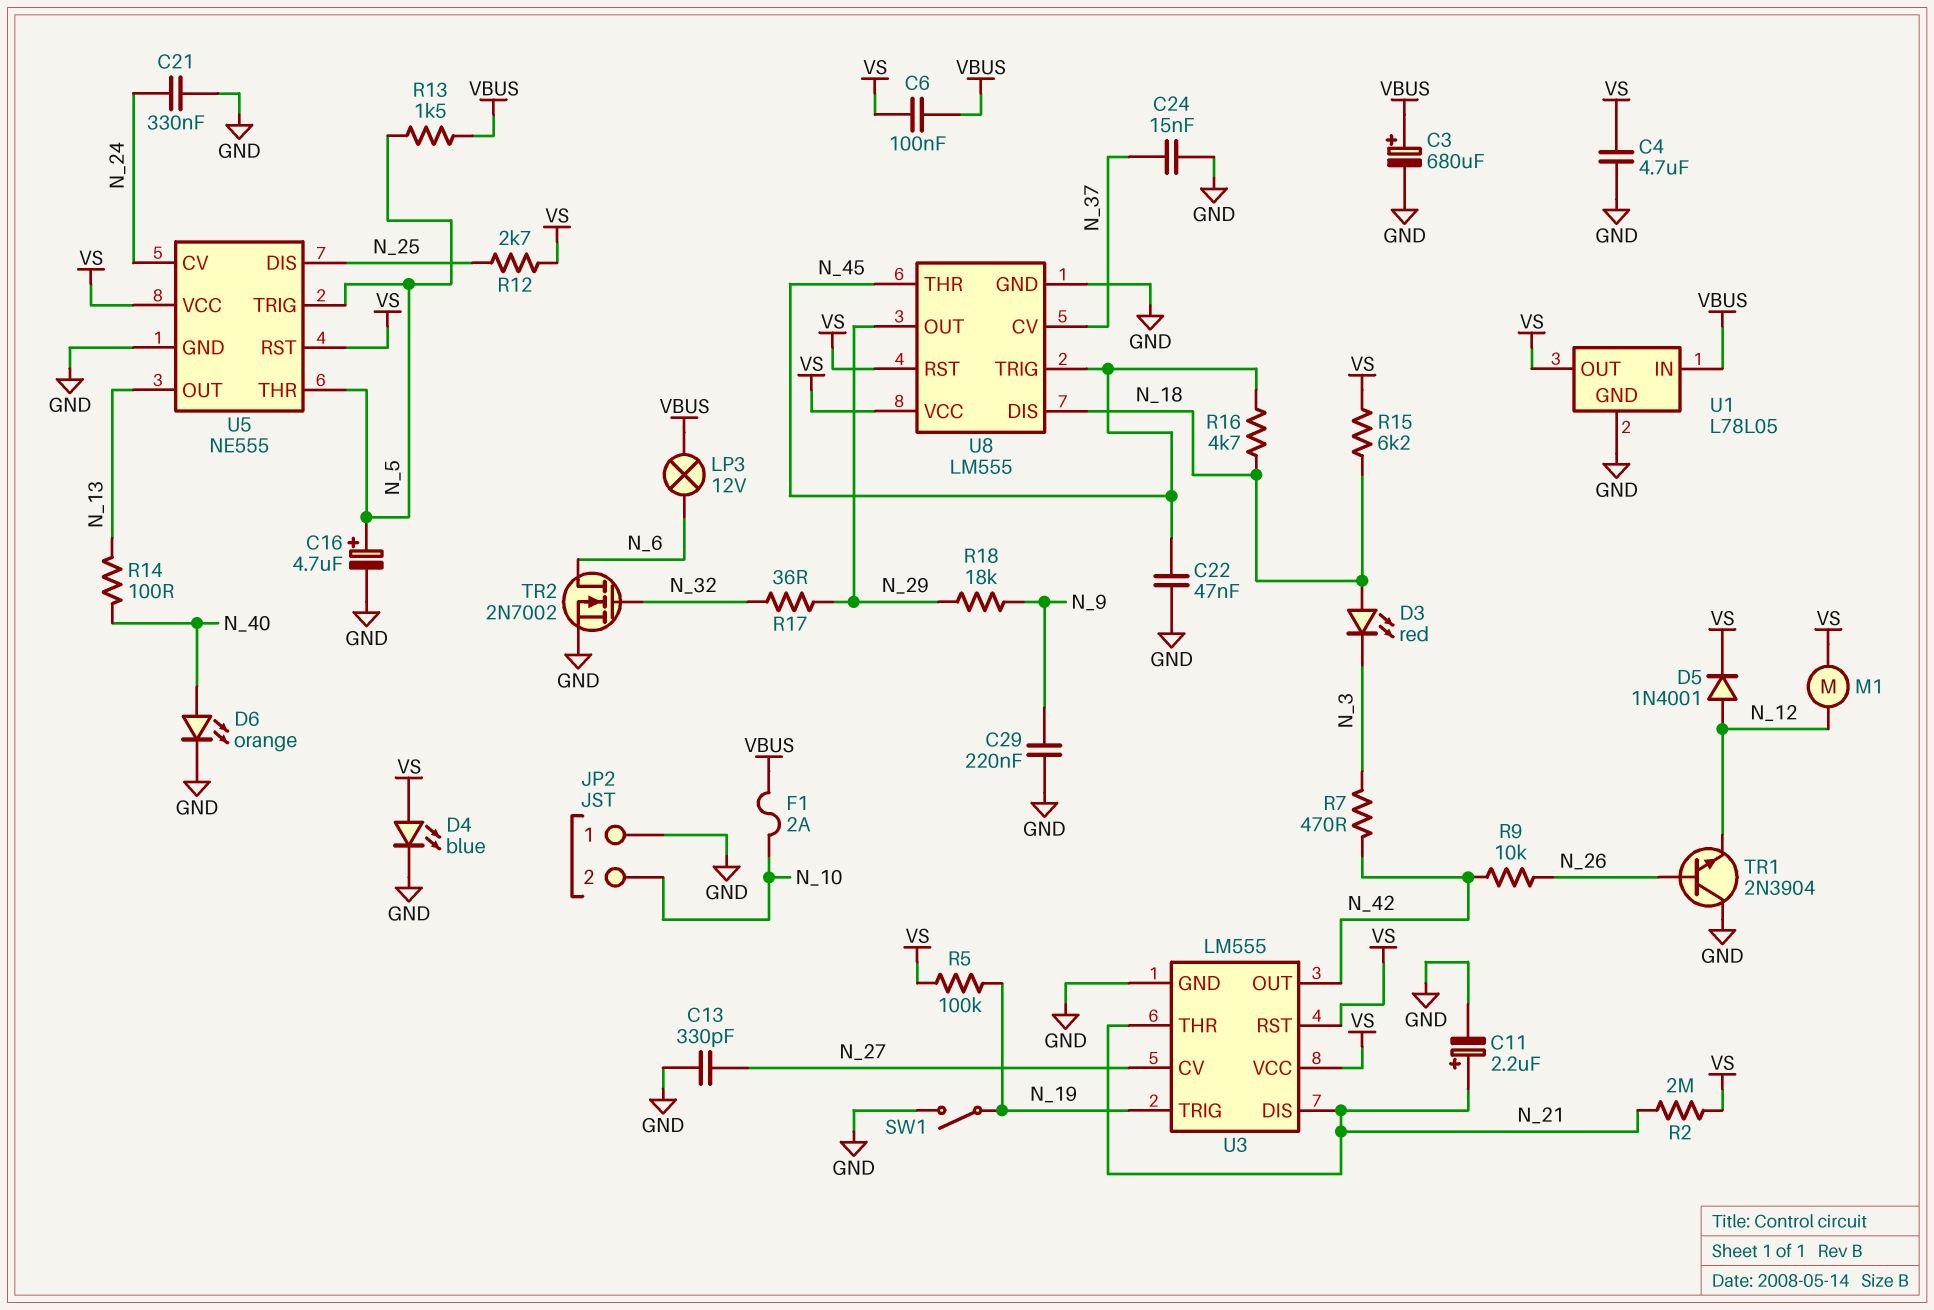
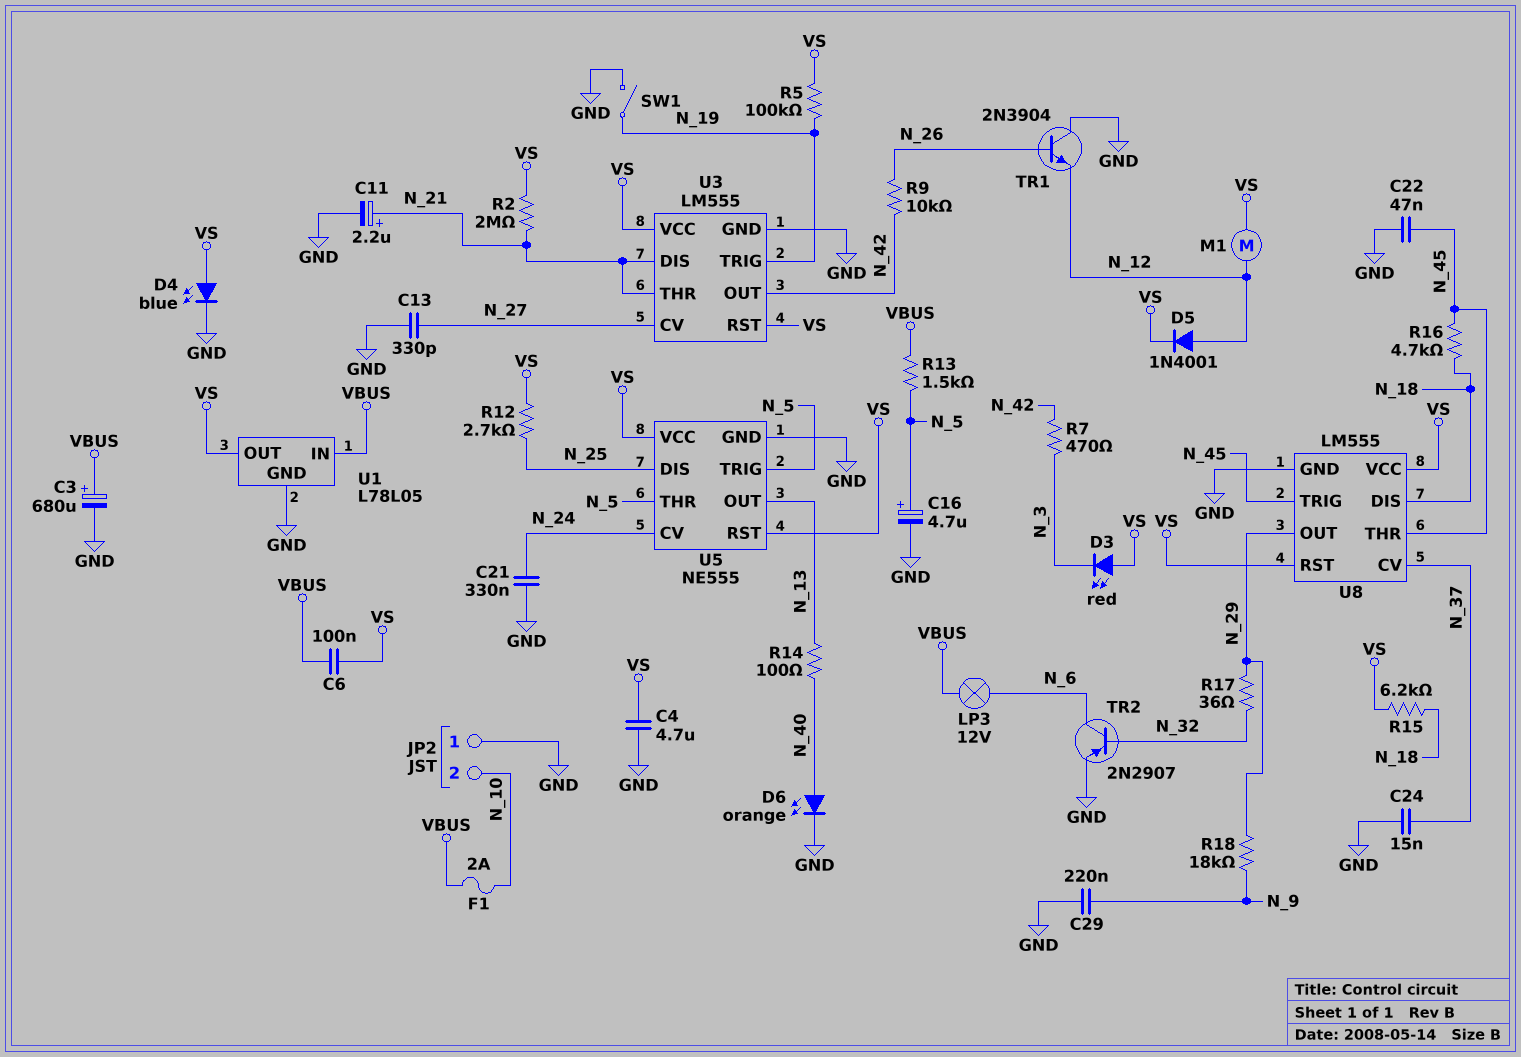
D3: LED red (A N_18, K N_3) -> LED red (A VS, K N_3)
TR2: NMOS 2N7002 (G N_32, D N_6, S GND) -> PNP 2N2907 (B N_32, C N_6, E GND)

